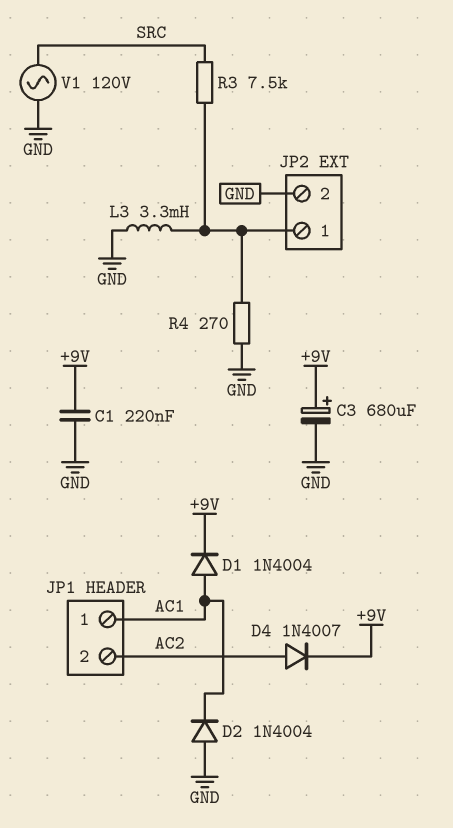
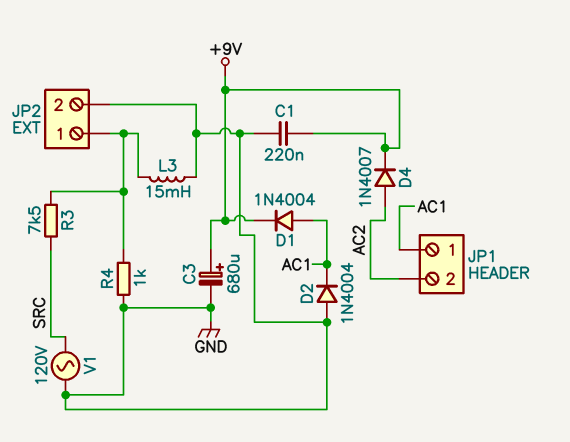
L3: 3.3mH (GND, JP2/1) -> 15mH (GND, JP2/1)
R4: 270 (GND, JP2/1) -> 1k (GND, JP2/1)

